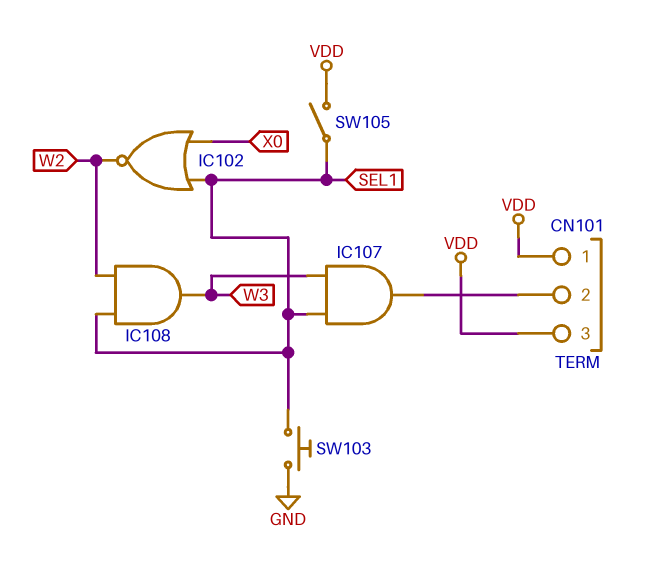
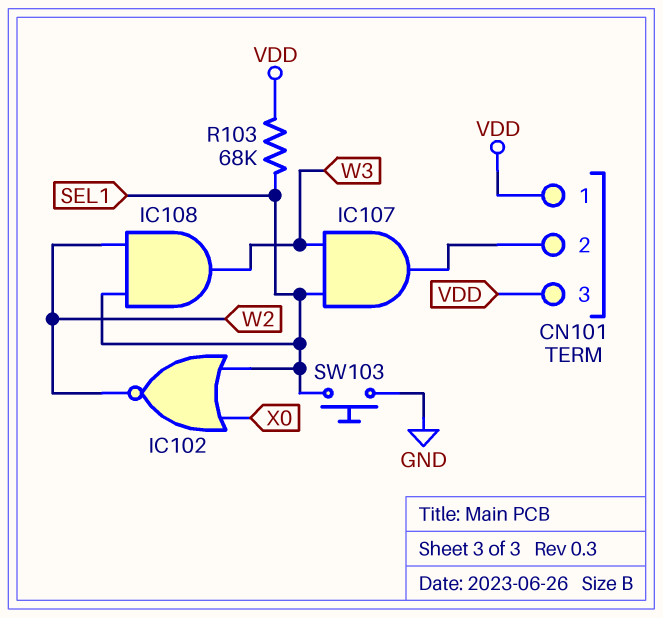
R103: none -> 68k (SEL1, VDD)
SW105: switch (SEL1, VDD) -> none

